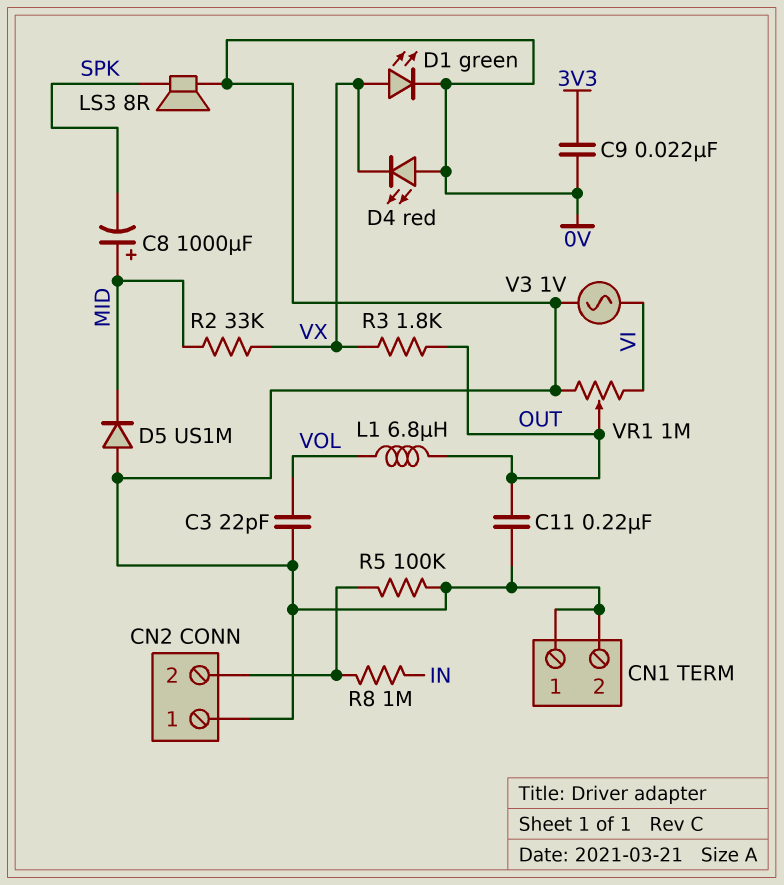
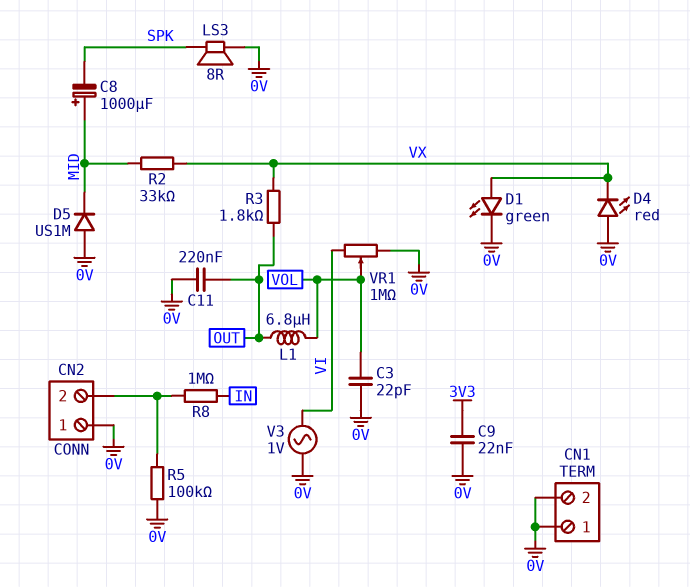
VR1: 1M (0V, VI, wiper OUT) -> 1M (0V, VI, wiper VOL)

